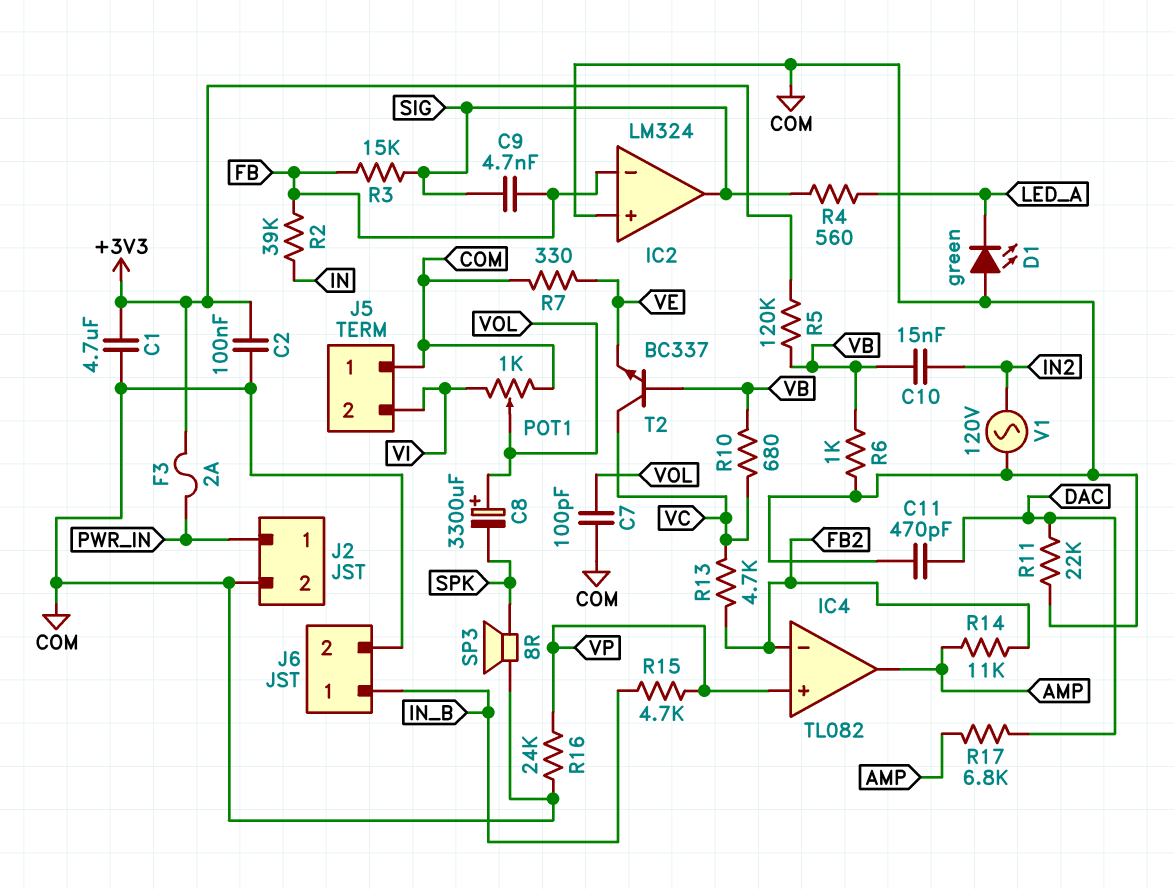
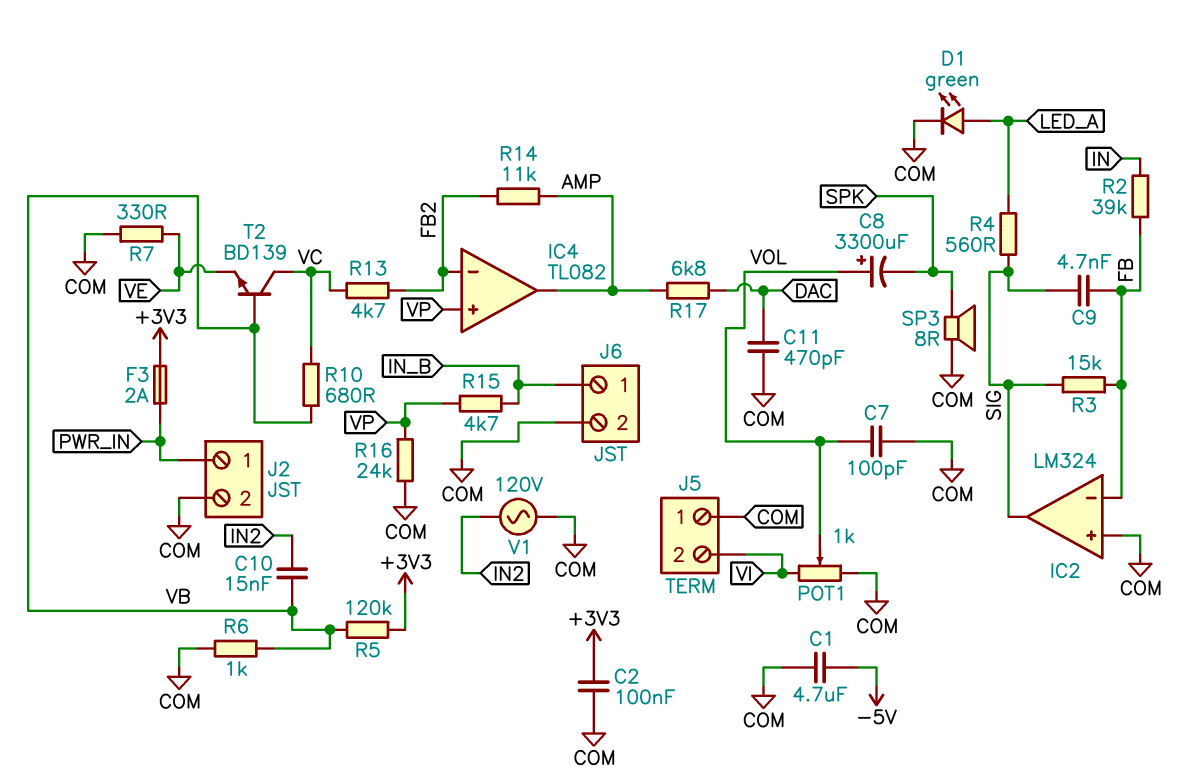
C1: 4.7uF (+3V3, COM) -> 4.7uF (-5V, COM)
D1: LED green (A COM, K LED_A) -> LED green (A LED_A, K COM)
R11: 22k (COM, DAC) -> none
T2: NPN BC337 (B VB, C VC, E VE) -> NPN BD139 (B VB, C VC, E VE)

